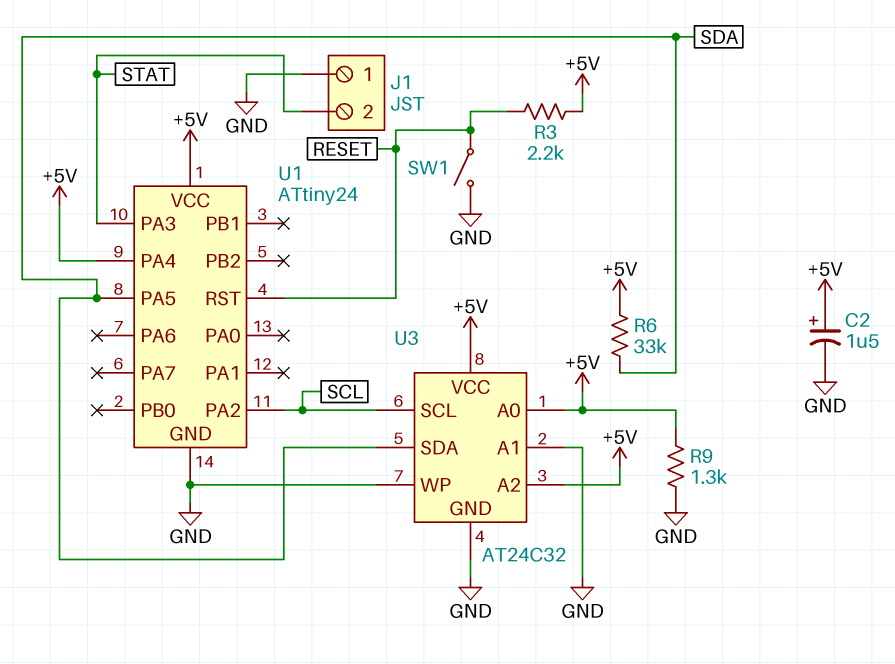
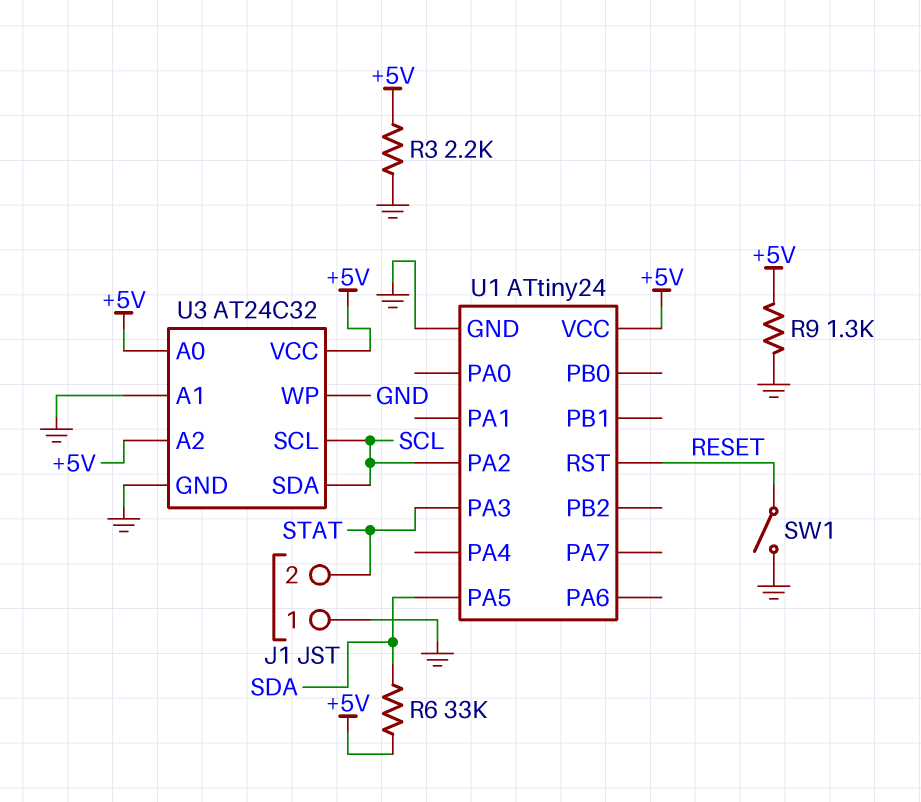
C2: 1.5uF (plus +5V, minus GND) -> none
R3: 2.2k (+5V, RESET) -> 2.2k (+5V, GND)
U1 pin PA4: +5V -> none
U3 pin SDA: SDA -> SCL

